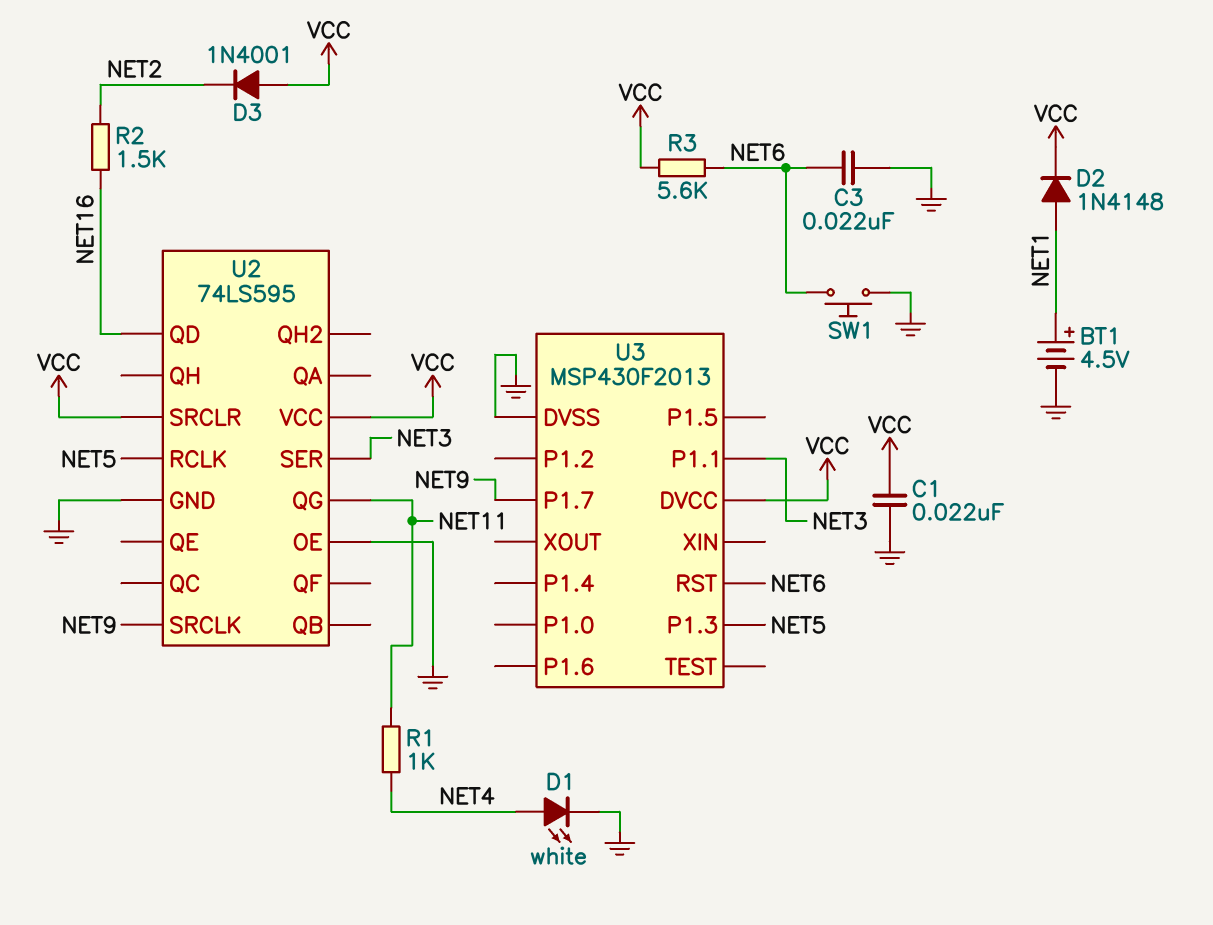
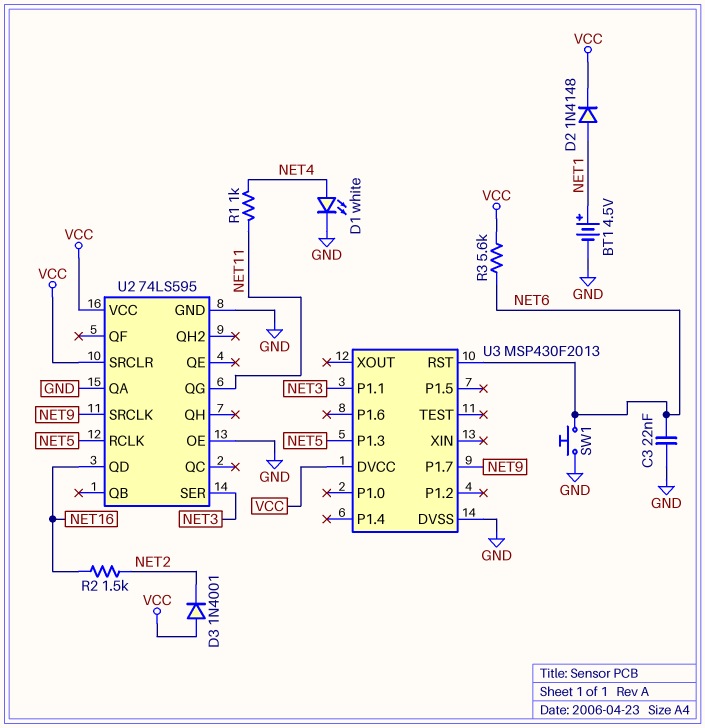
C1: 22nF (GND, VCC) -> none
U2 pin QA: none -> GND

